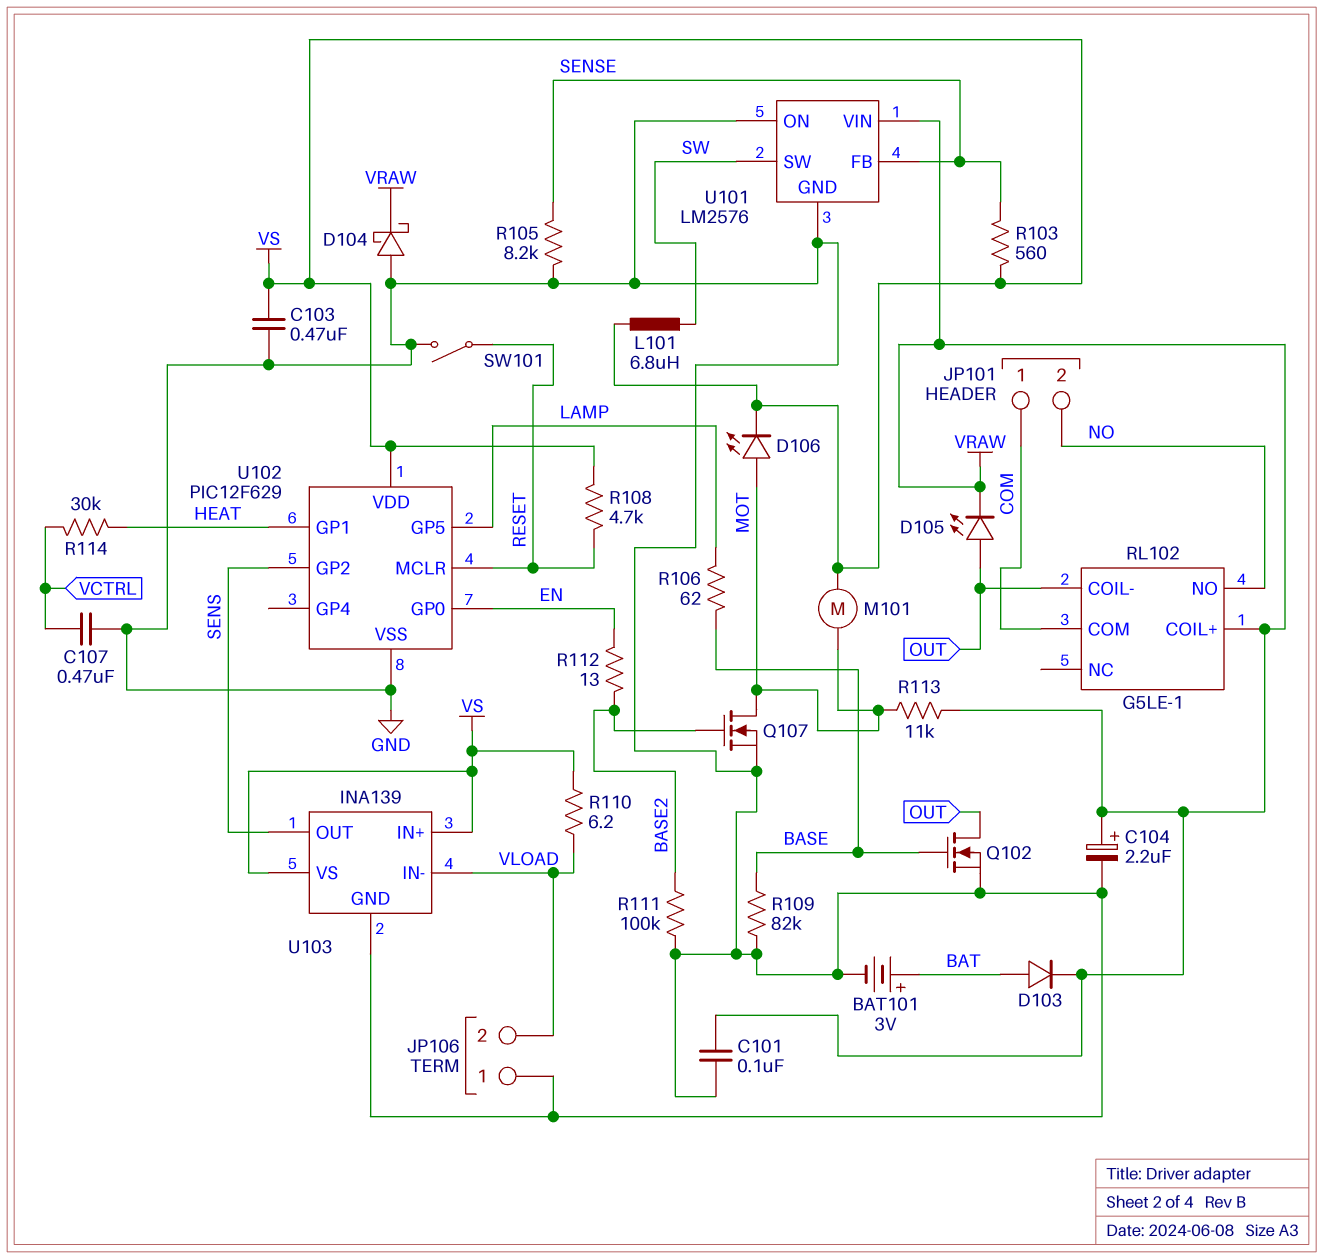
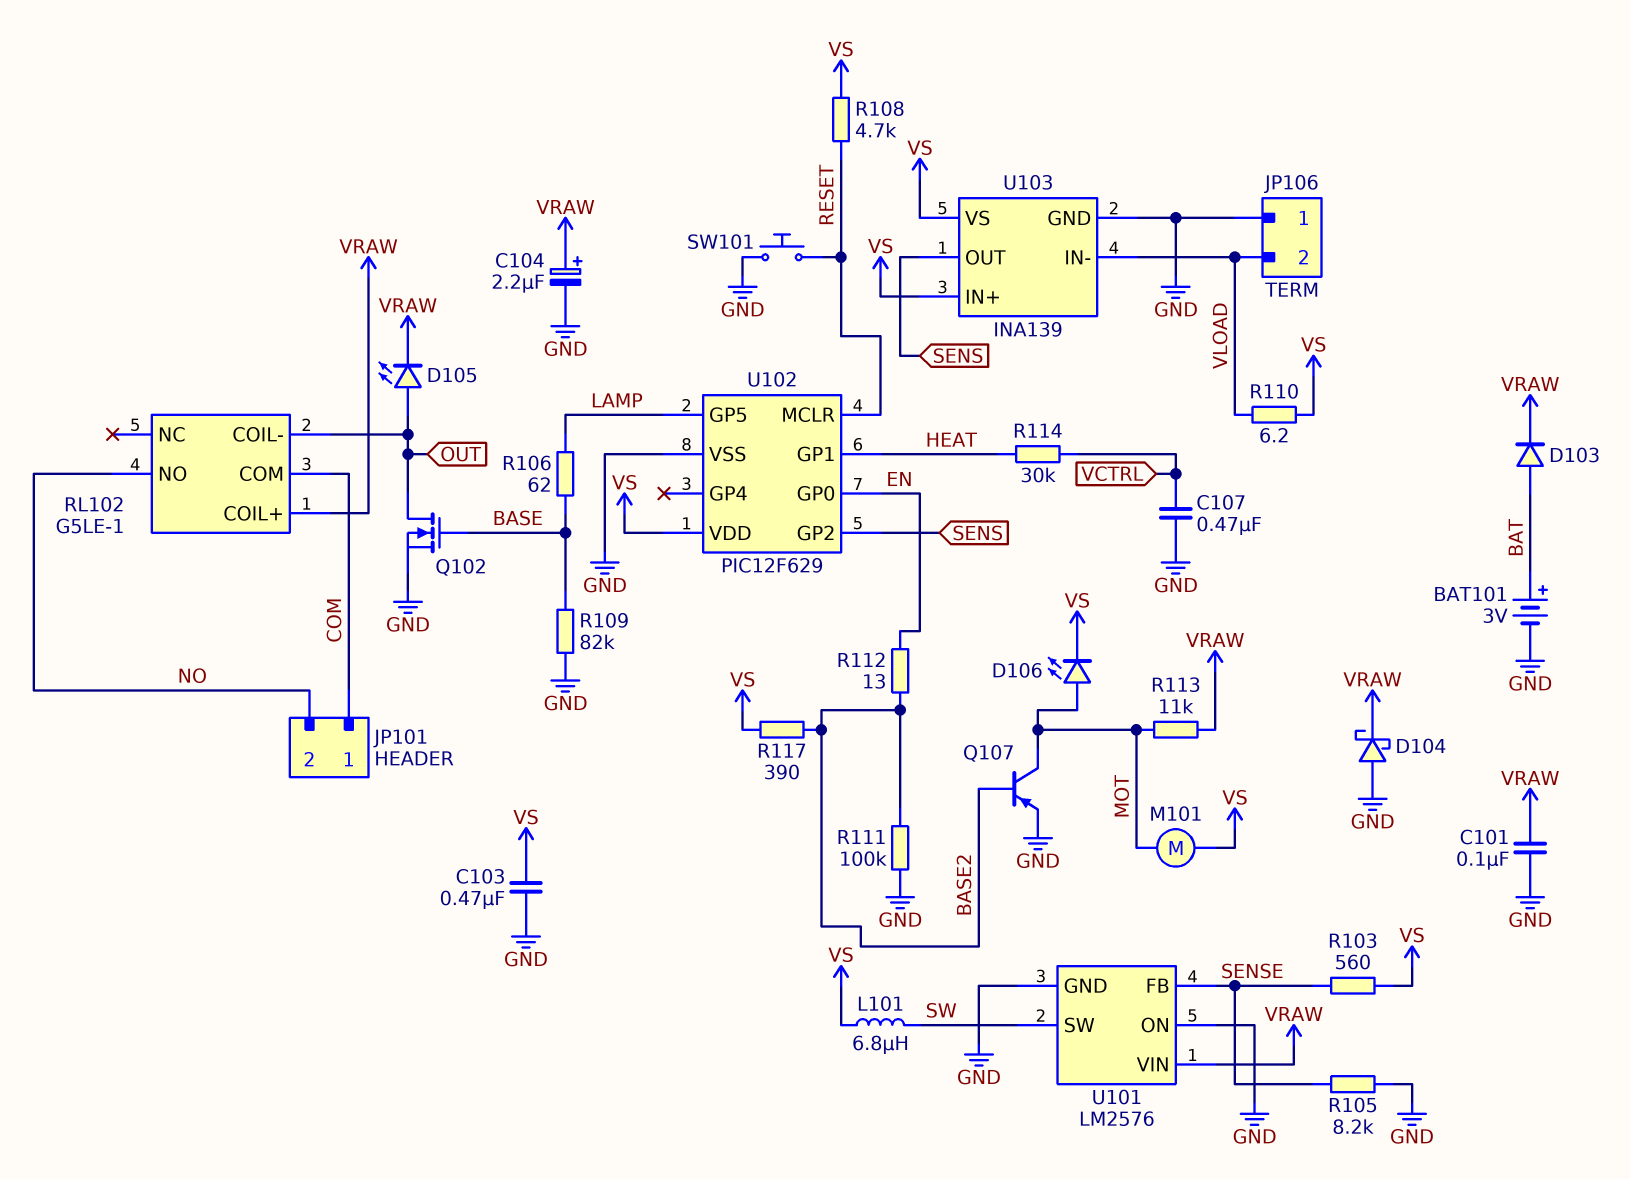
Q107: NMOS (G BASE2, D MOT, S GND) -> PNP (B BASE2, C MOT, E GND)
R117: none -> 390 (BASE2, VS)
SW101: switch (GND, RESET) -> button (GND, RESET)

